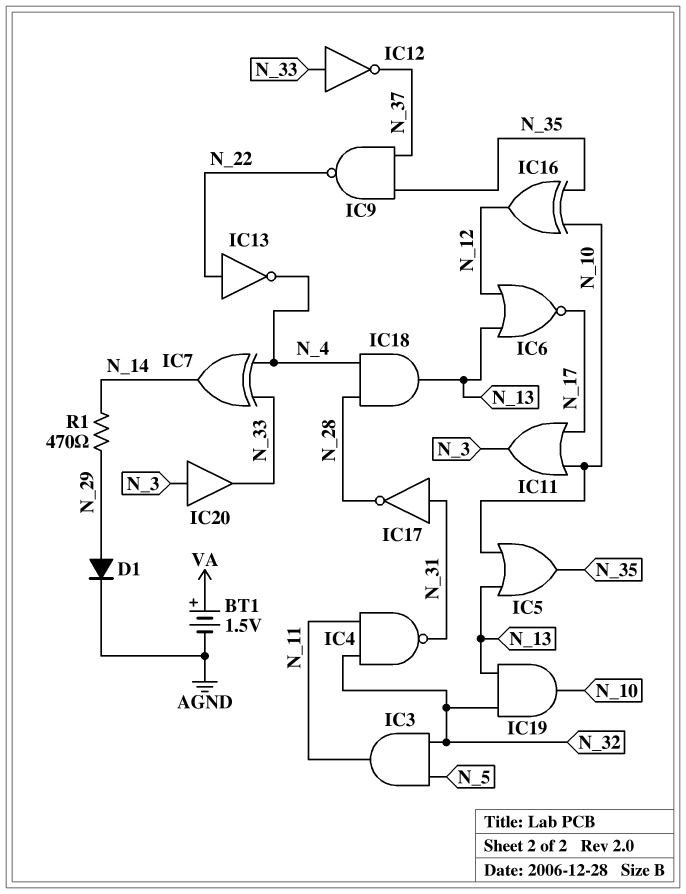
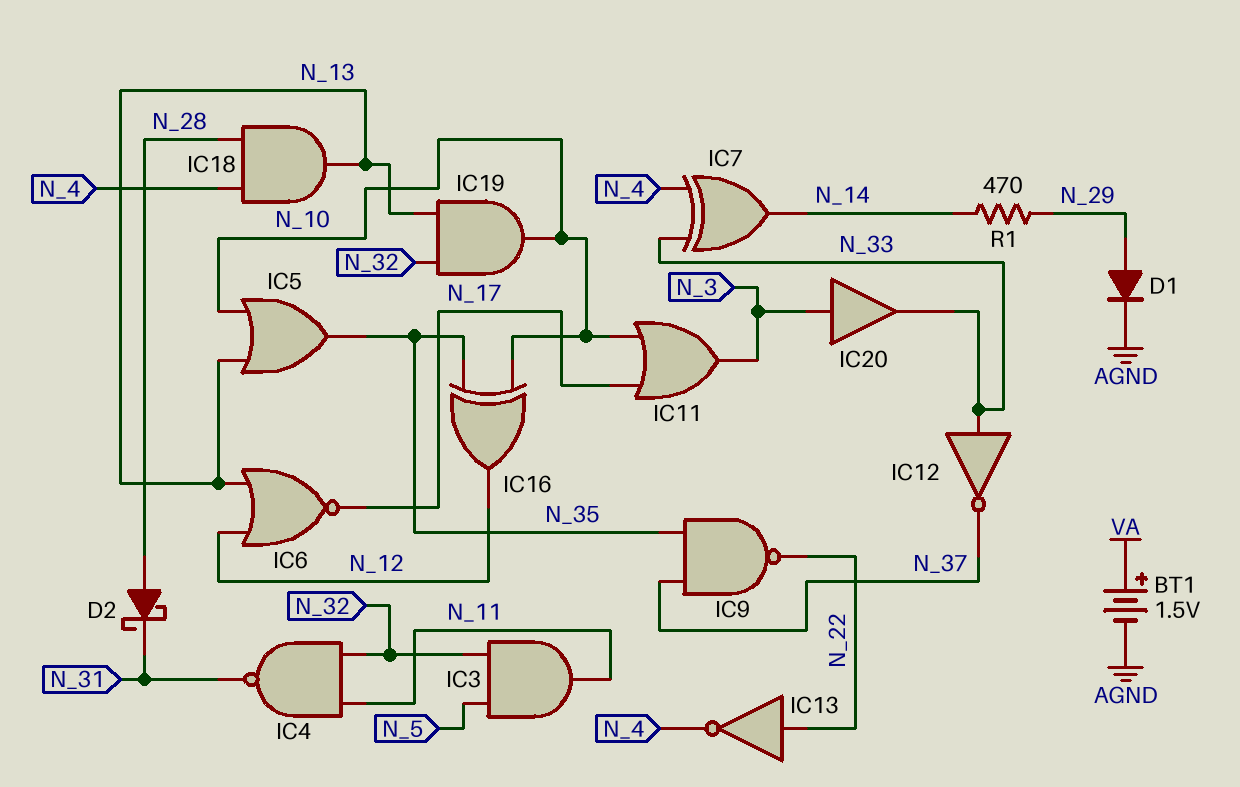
D2: none -> schottky (A N_28, K N_31)
IC17: NOT (in N_31, out N_28) -> none

